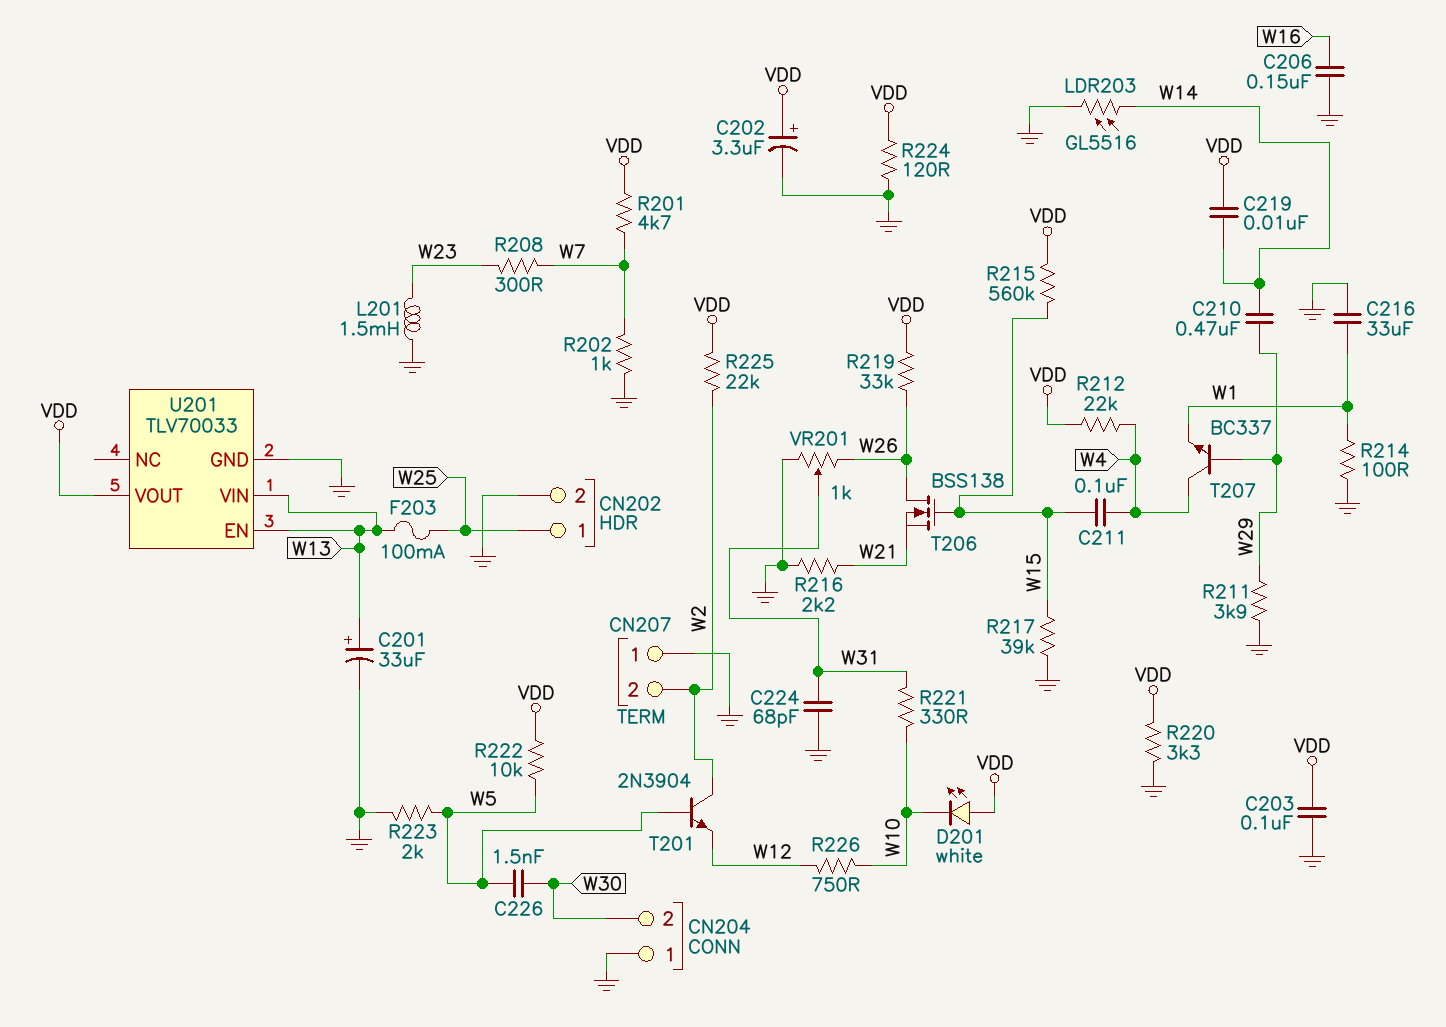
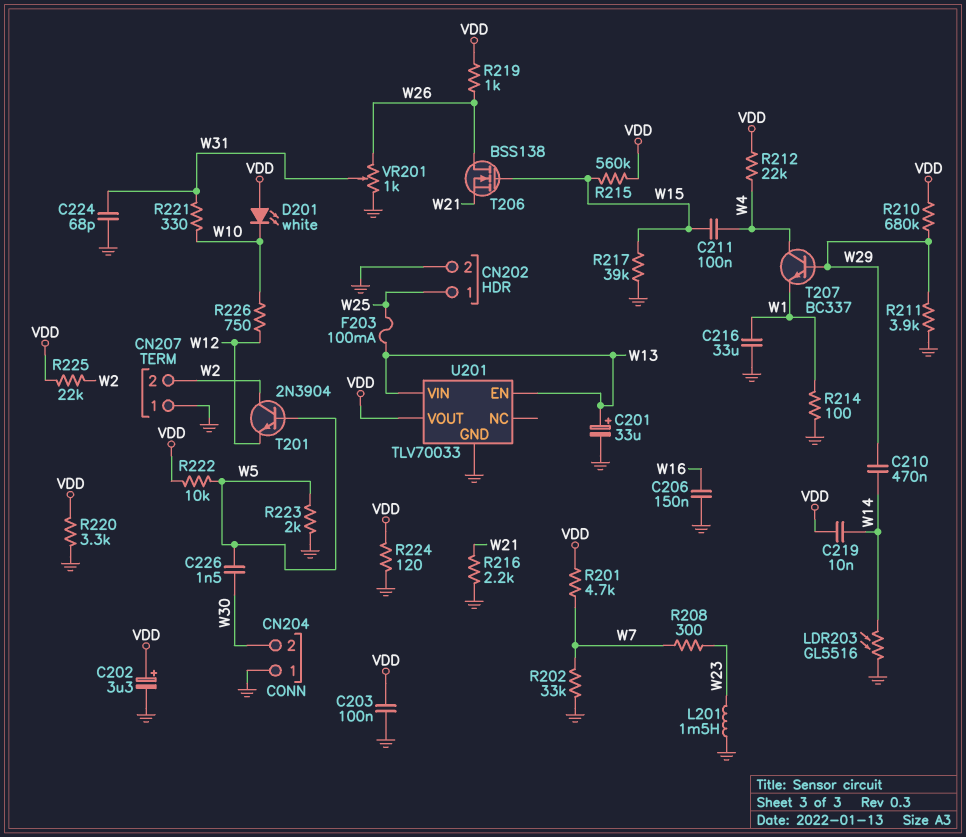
R202: 1k (GND, W7) -> 33k (GND, W7)
R210: none -> 680k (VDD, W29)
R219: 33k (VDD, W26) -> 1k (VDD, W26)

